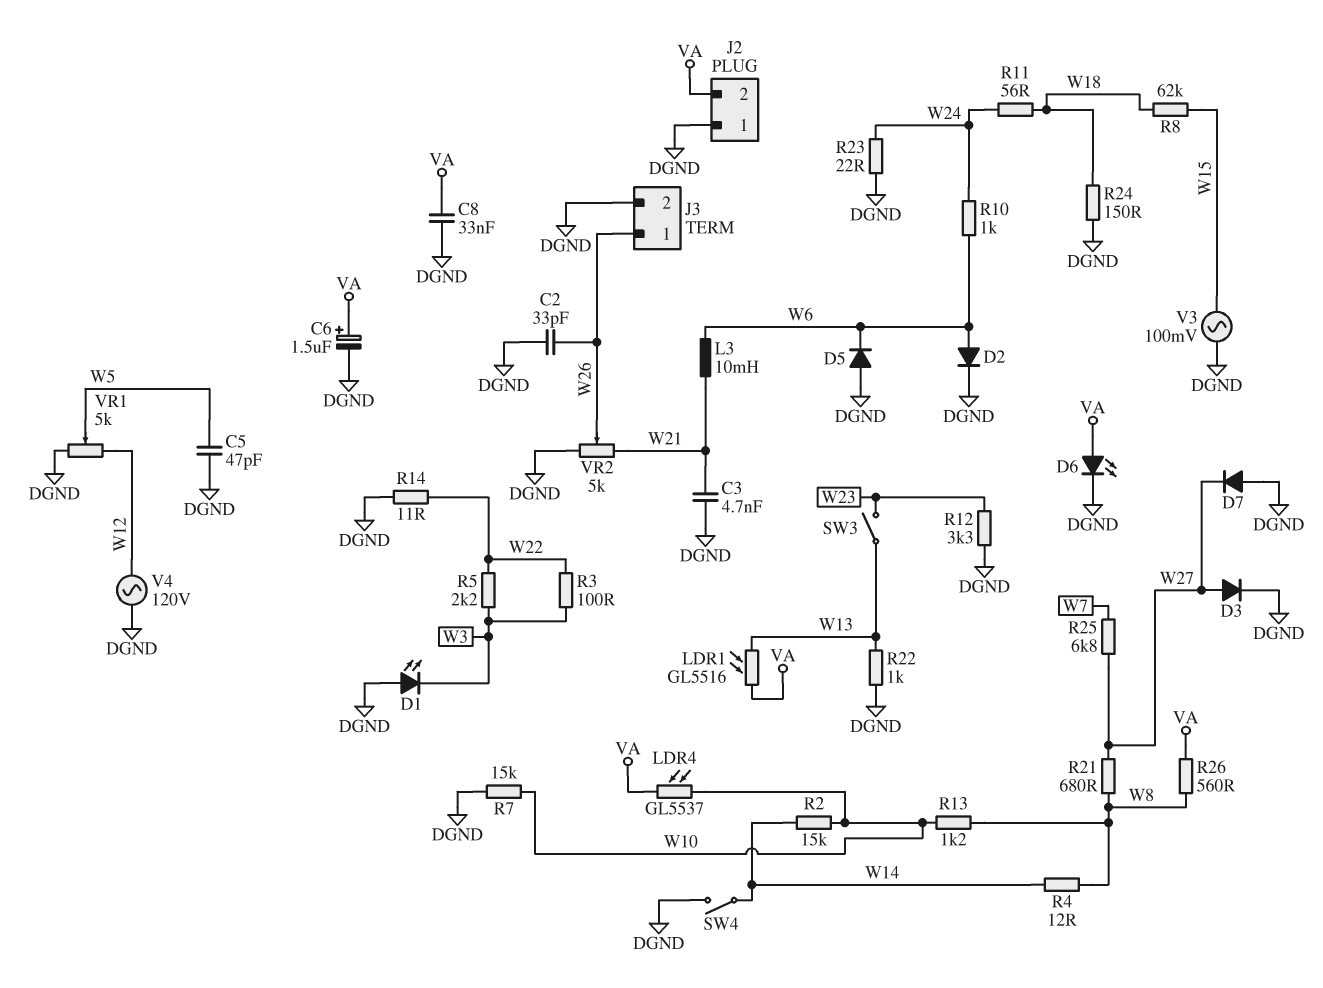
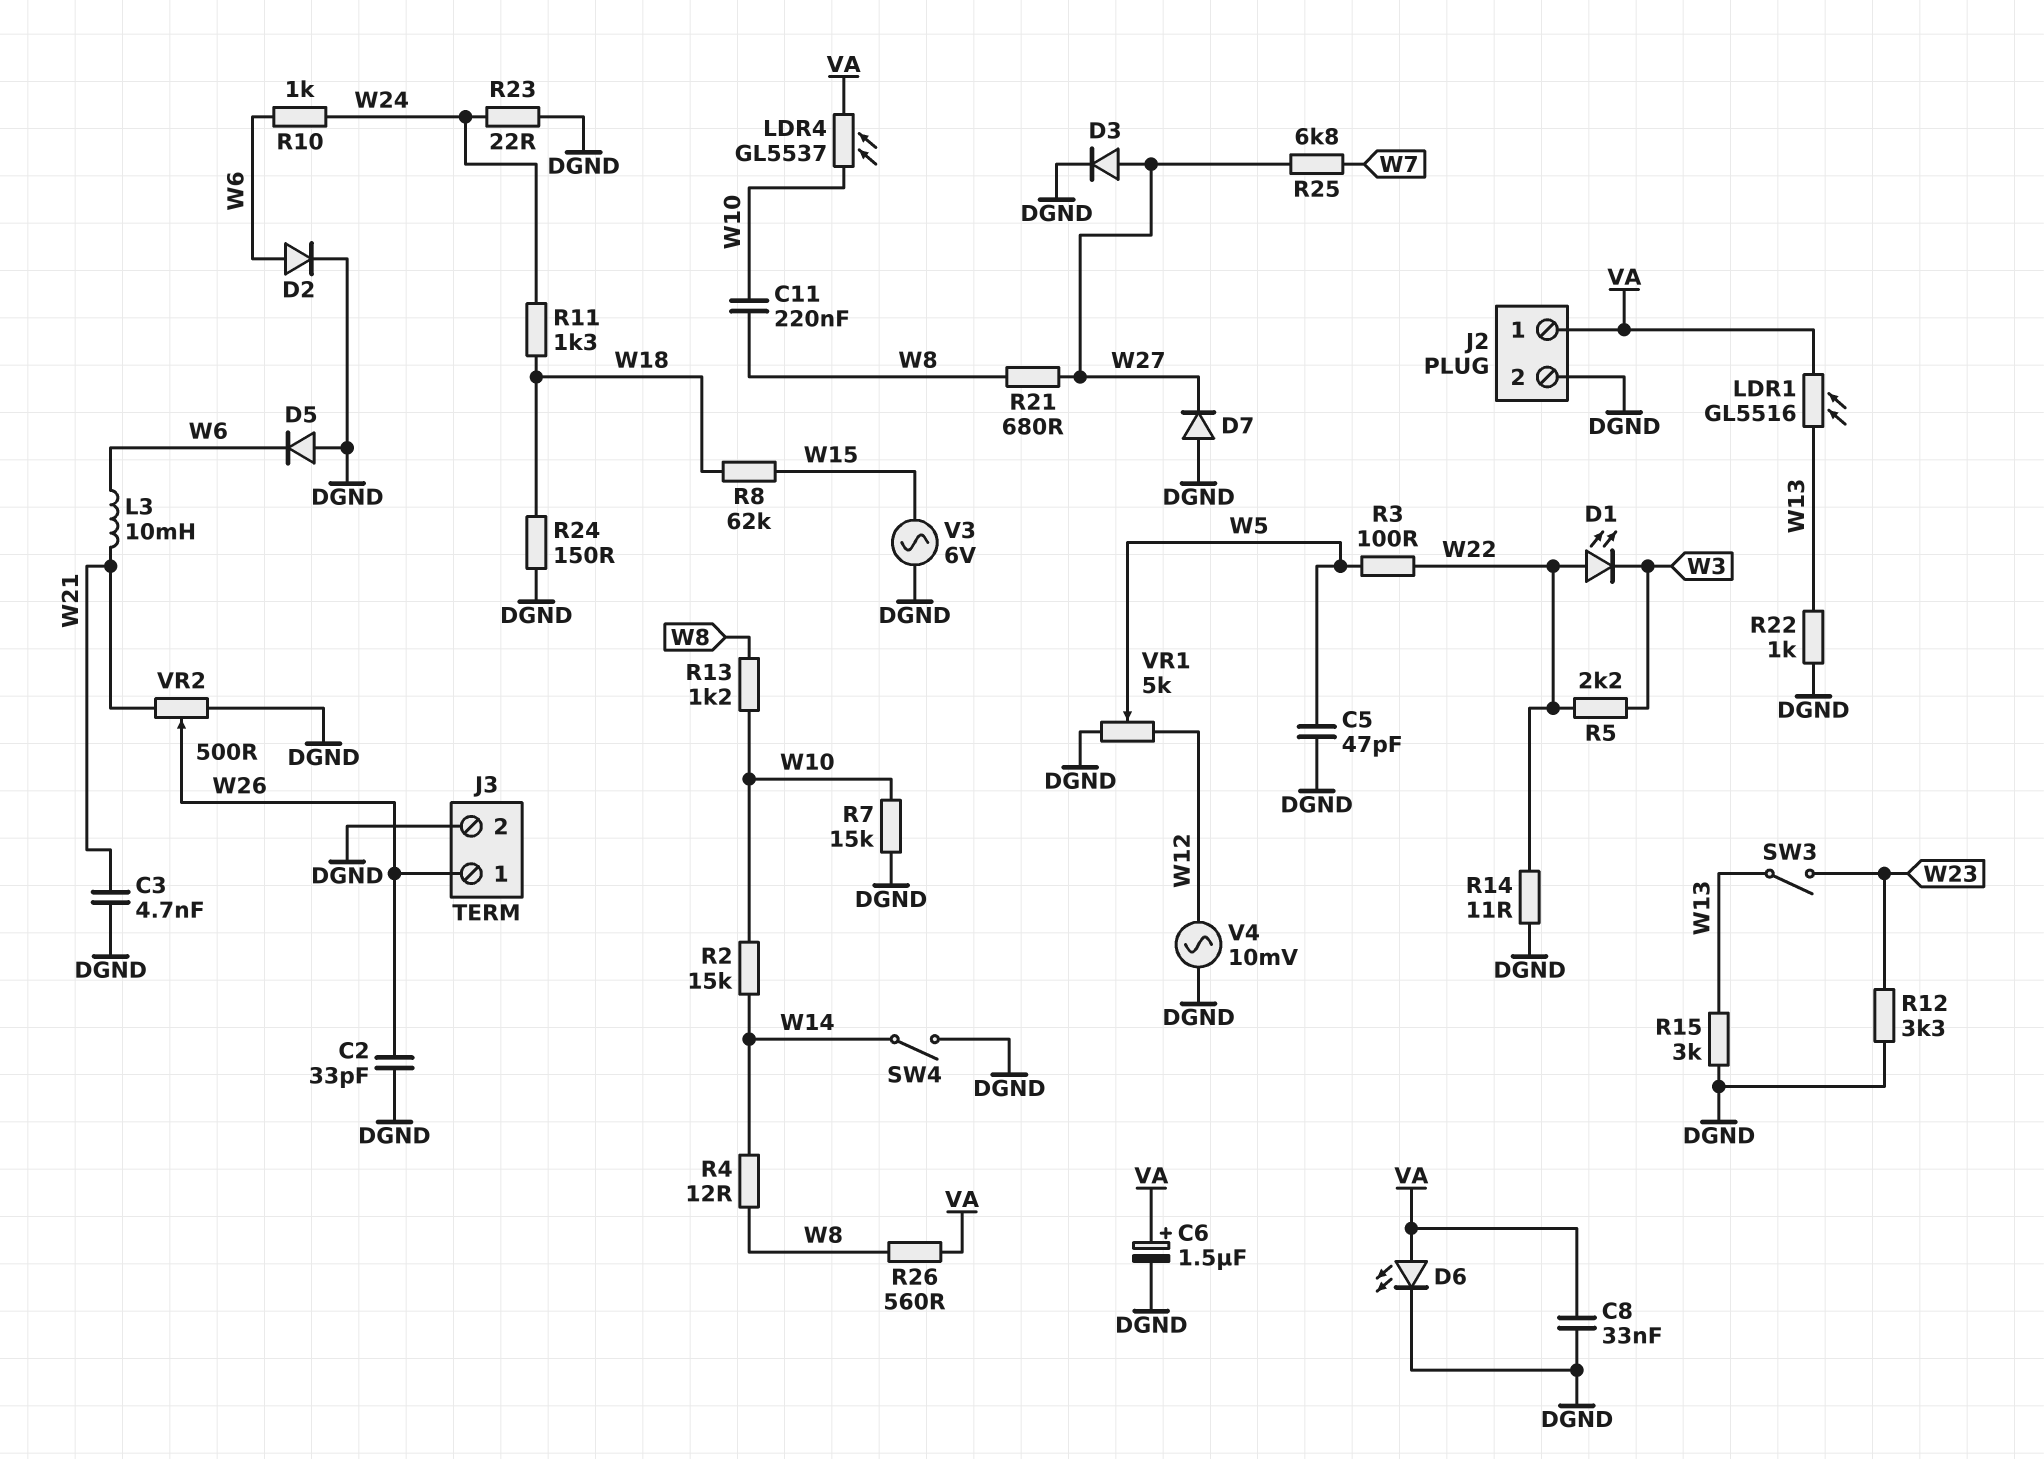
C11: none -> 220nF (W8, W10)
D1: LED (A DGND, K W3) -> LED (A W22, K W3)
J2 pin 1: DGND -> VA
J2 pin 2: VA -> DGND
R3: 100 (W3, W22) -> 100 (W5, W22)
R11: 56 (W18, W24) -> 1.3k (W18, W24)
R15: none -> 3k (DGND, W13)
V3: AC 100mV (DGND, W15) -> AC 6V (DGND, W15)
V4: AC 120V (DGND, W12) -> AC 10mV (DGND, W12)
VR2: 5k (DGND, W21, wiper W26) -> 500 (DGND, W21, wiper W26)

